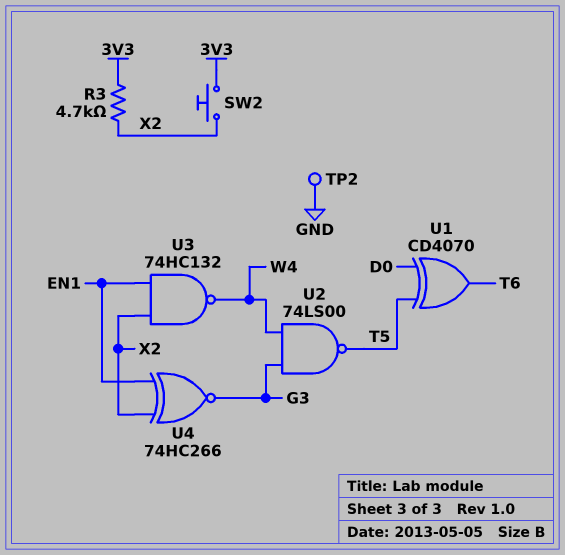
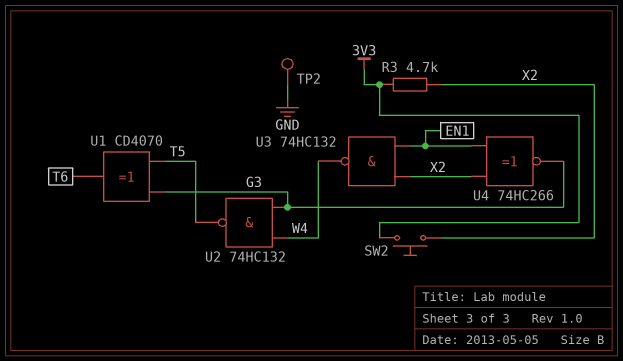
U1: XOR CD4070 (in D0, in T5, out T6) -> XOR CD4070 (in G3, in T5, out T6)
U2: NAND 74LS00 (in G3, in W4, out T5) -> NAND 74HC132 (in G3, in W4, out T5)

